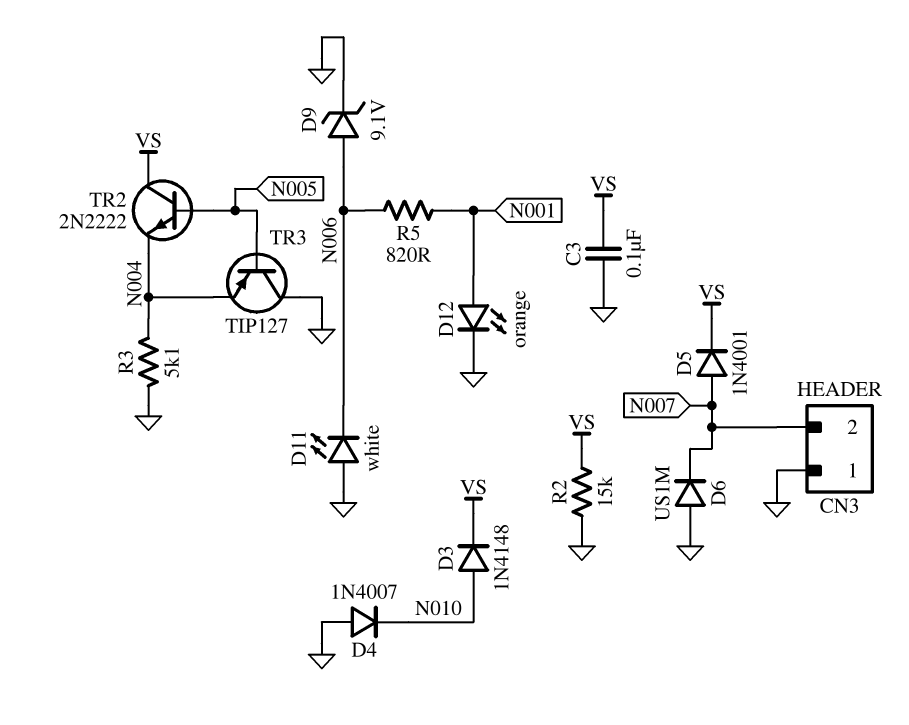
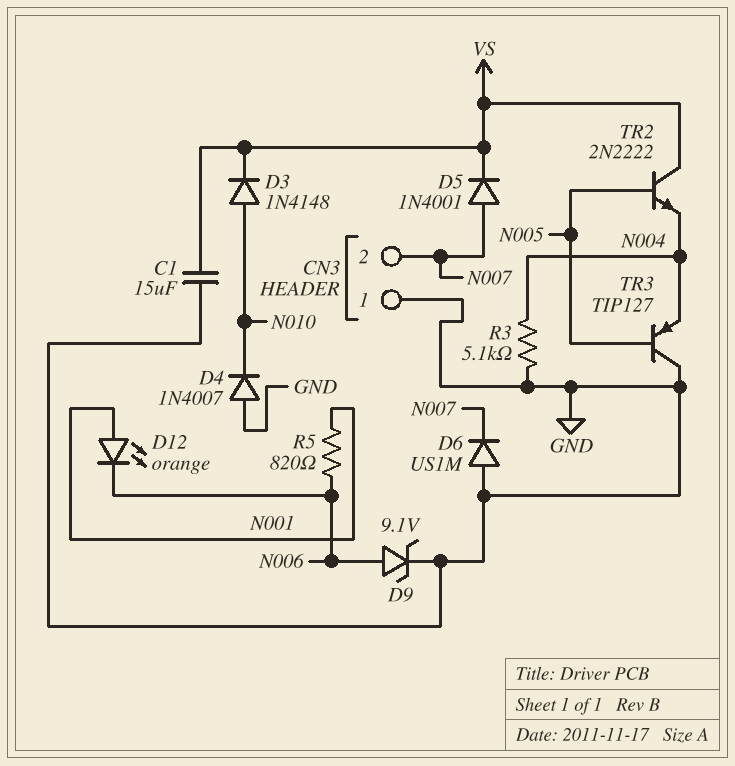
C1: none -> 15uF (GND, VS)
C3: 100nF (GND, VS) -> none
D11: LED white (A GND, K N006) -> none
D12: LED orange (A N001, K GND) -> LED orange (A N001, K N006)
R2: 15k (GND, VS) -> none

